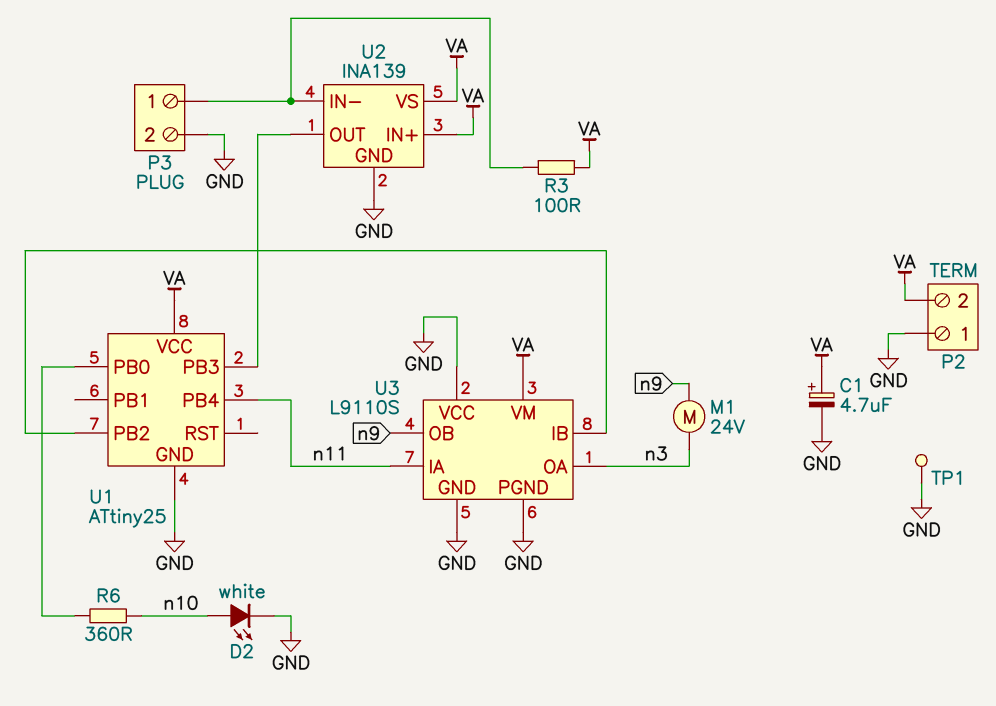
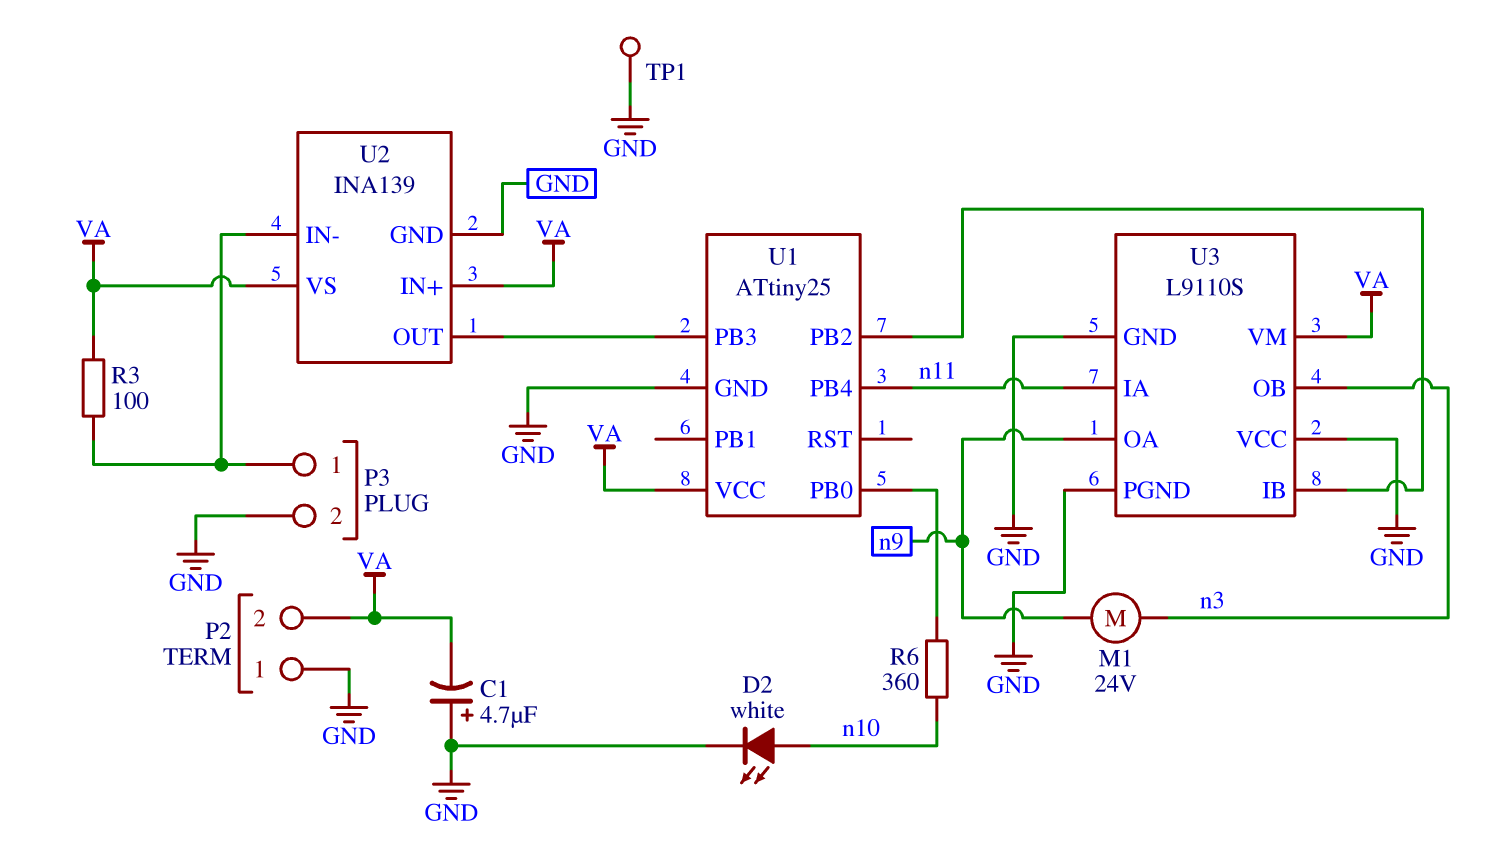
C1: 4.7uF (plus VA, minus GND) -> 4.7uF (plus GND, minus VA)
U3 pin OA: n3 -> n9
U3 pin OB: n9 -> n3

